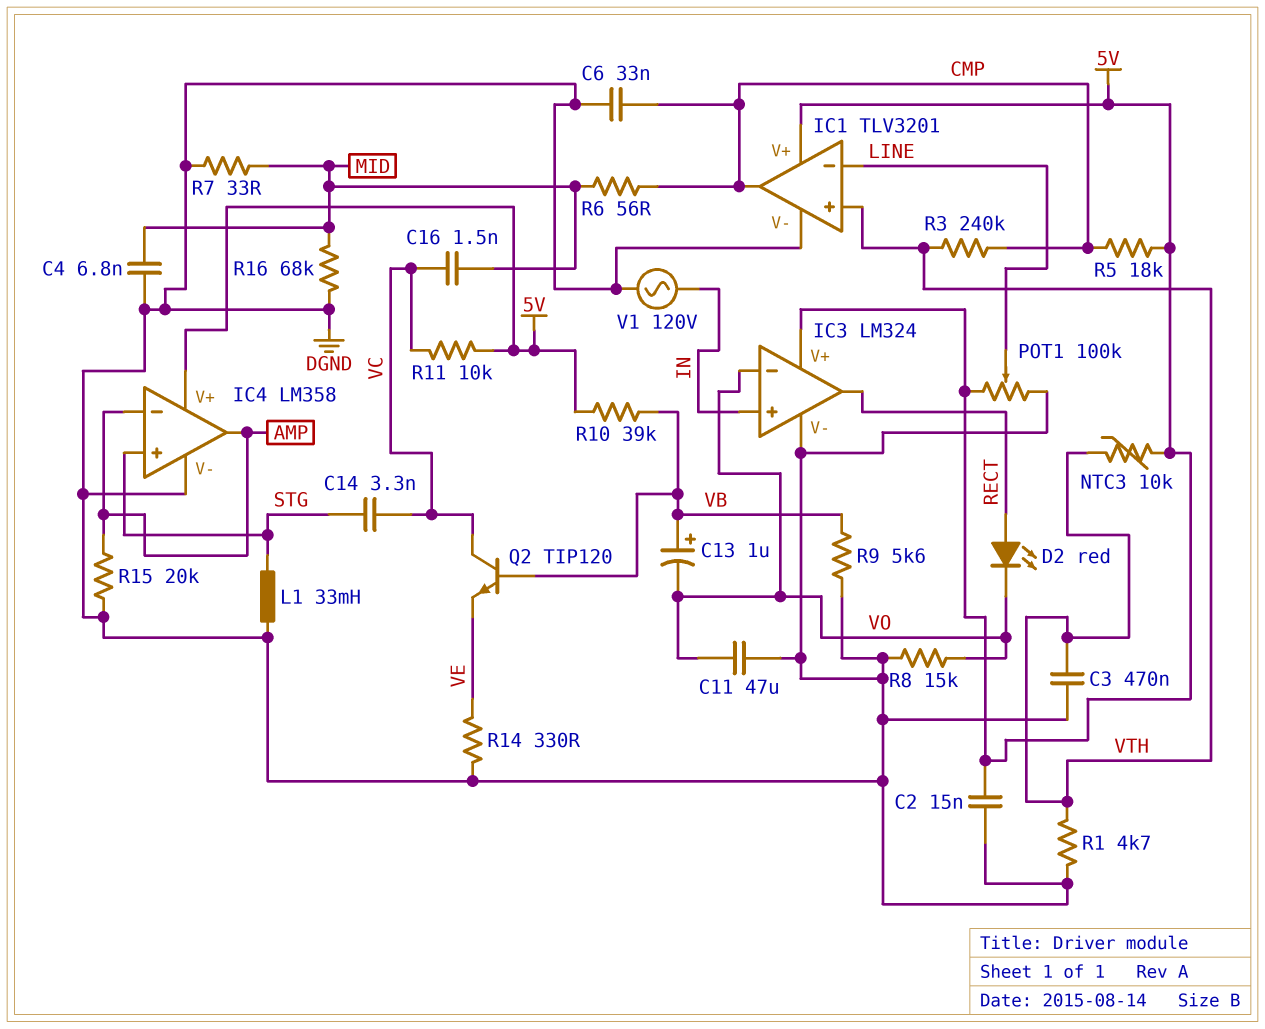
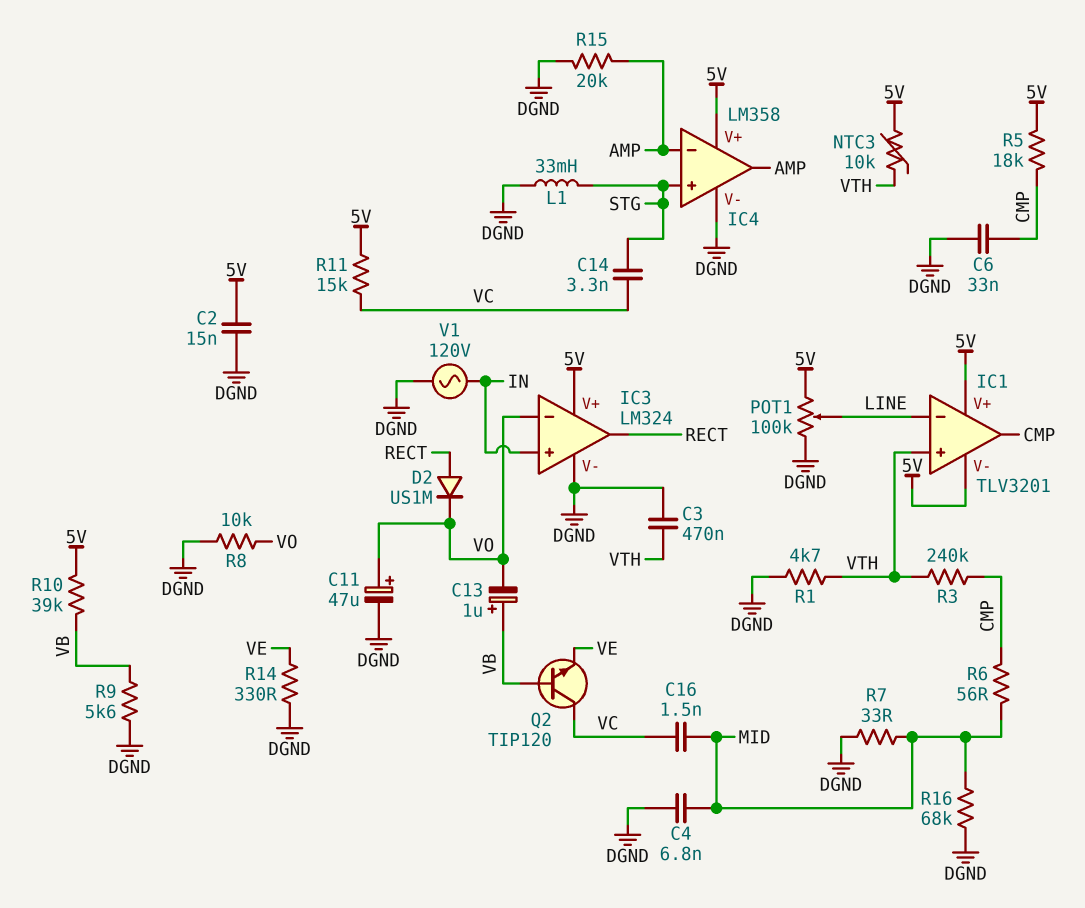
C11: 47uF (DGND, VO) -> 47uF (plus VO, minus DGND)
D2: LED red (A RECT, K VO) -> diode US1M (A RECT, K VO)
IC1 pin V-: DGND -> 5V
R8: 15k (DGND, VO) -> 10k (DGND, VO)
R11: 10k (5V, VC) -> 15k (5V, VC)

